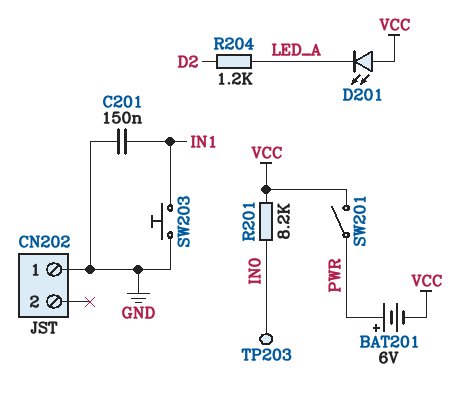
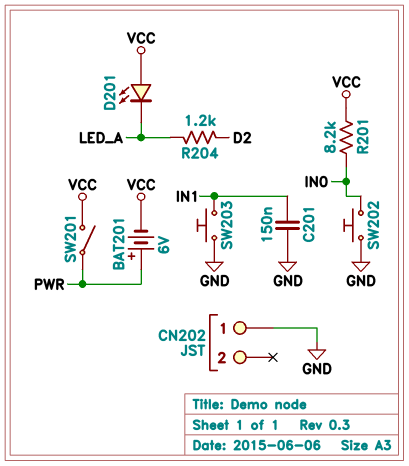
SW202: none -> button (GND, IN0)
TP203: test point (IN0) -> none

